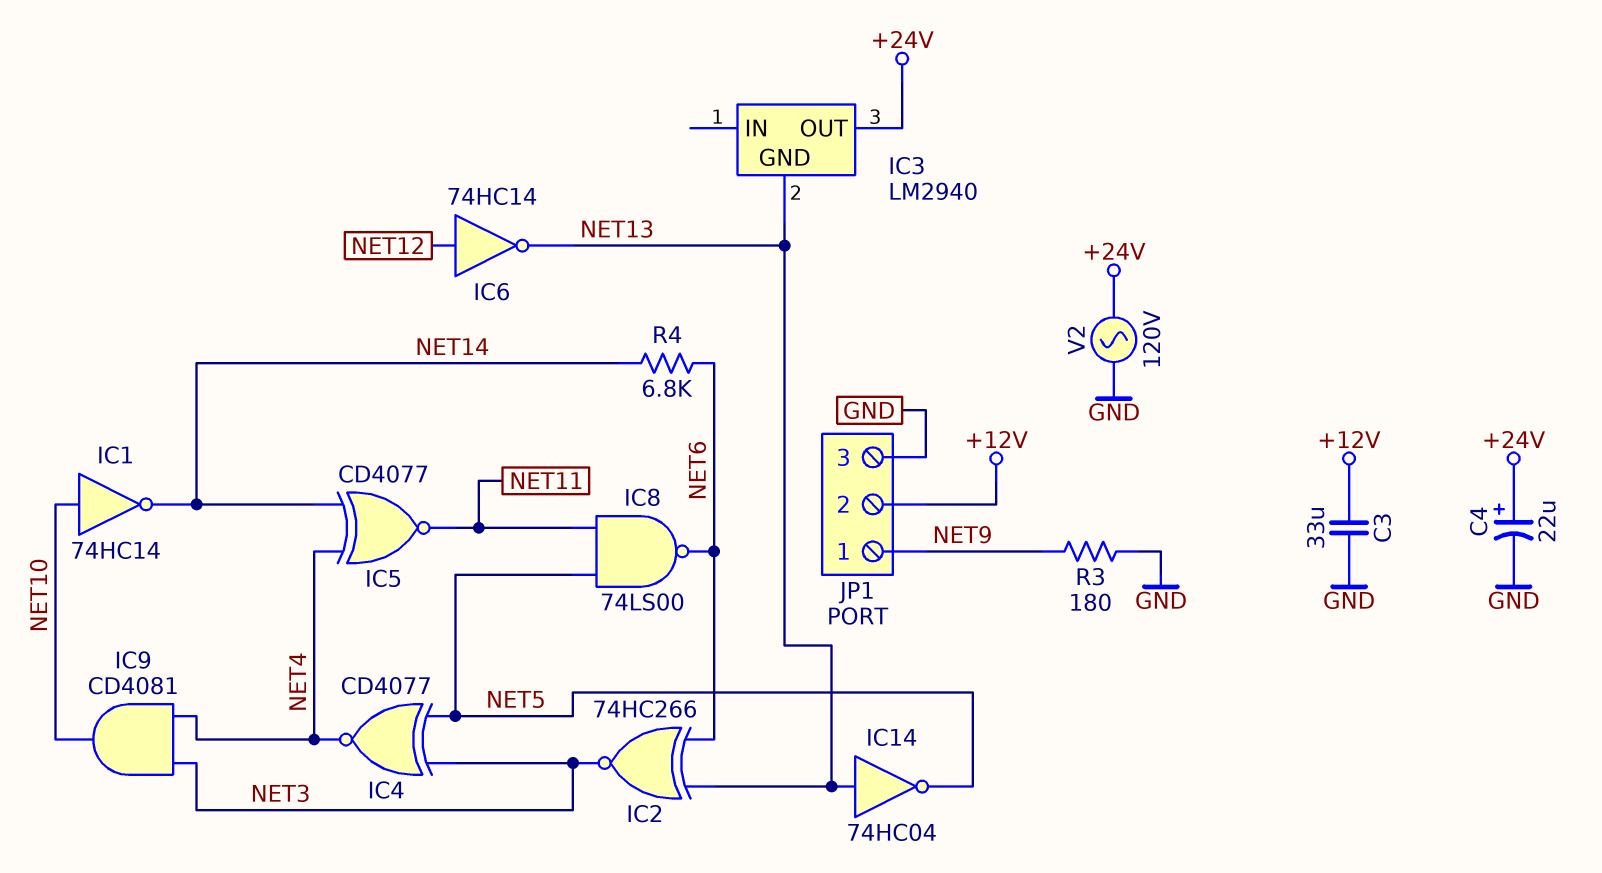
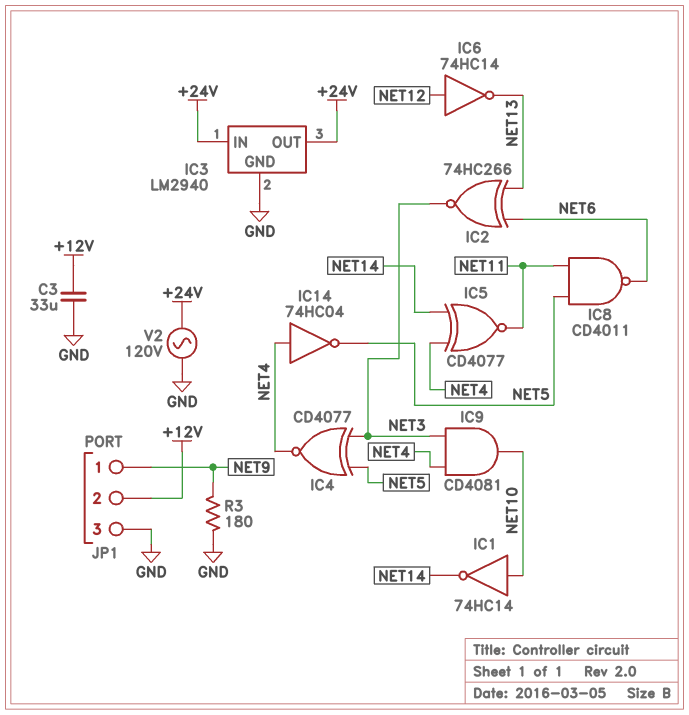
C4: 22uF (plus +24V, minus GND) -> none
IC3 pin GND: NET13 -> GND
IC3 pin IN: none -> +24V
IC8: NAND 74LS00 (in NET5, in NET11, out NET6) -> NAND CD4011 (in NET5, in NET11, out NET6)
IC14: NOT 74HC04 (in NET13, out NET5) -> NOT 74HC04 (in NET4, out NET5)
R4: 6.8k (NET6, NET14) -> none

